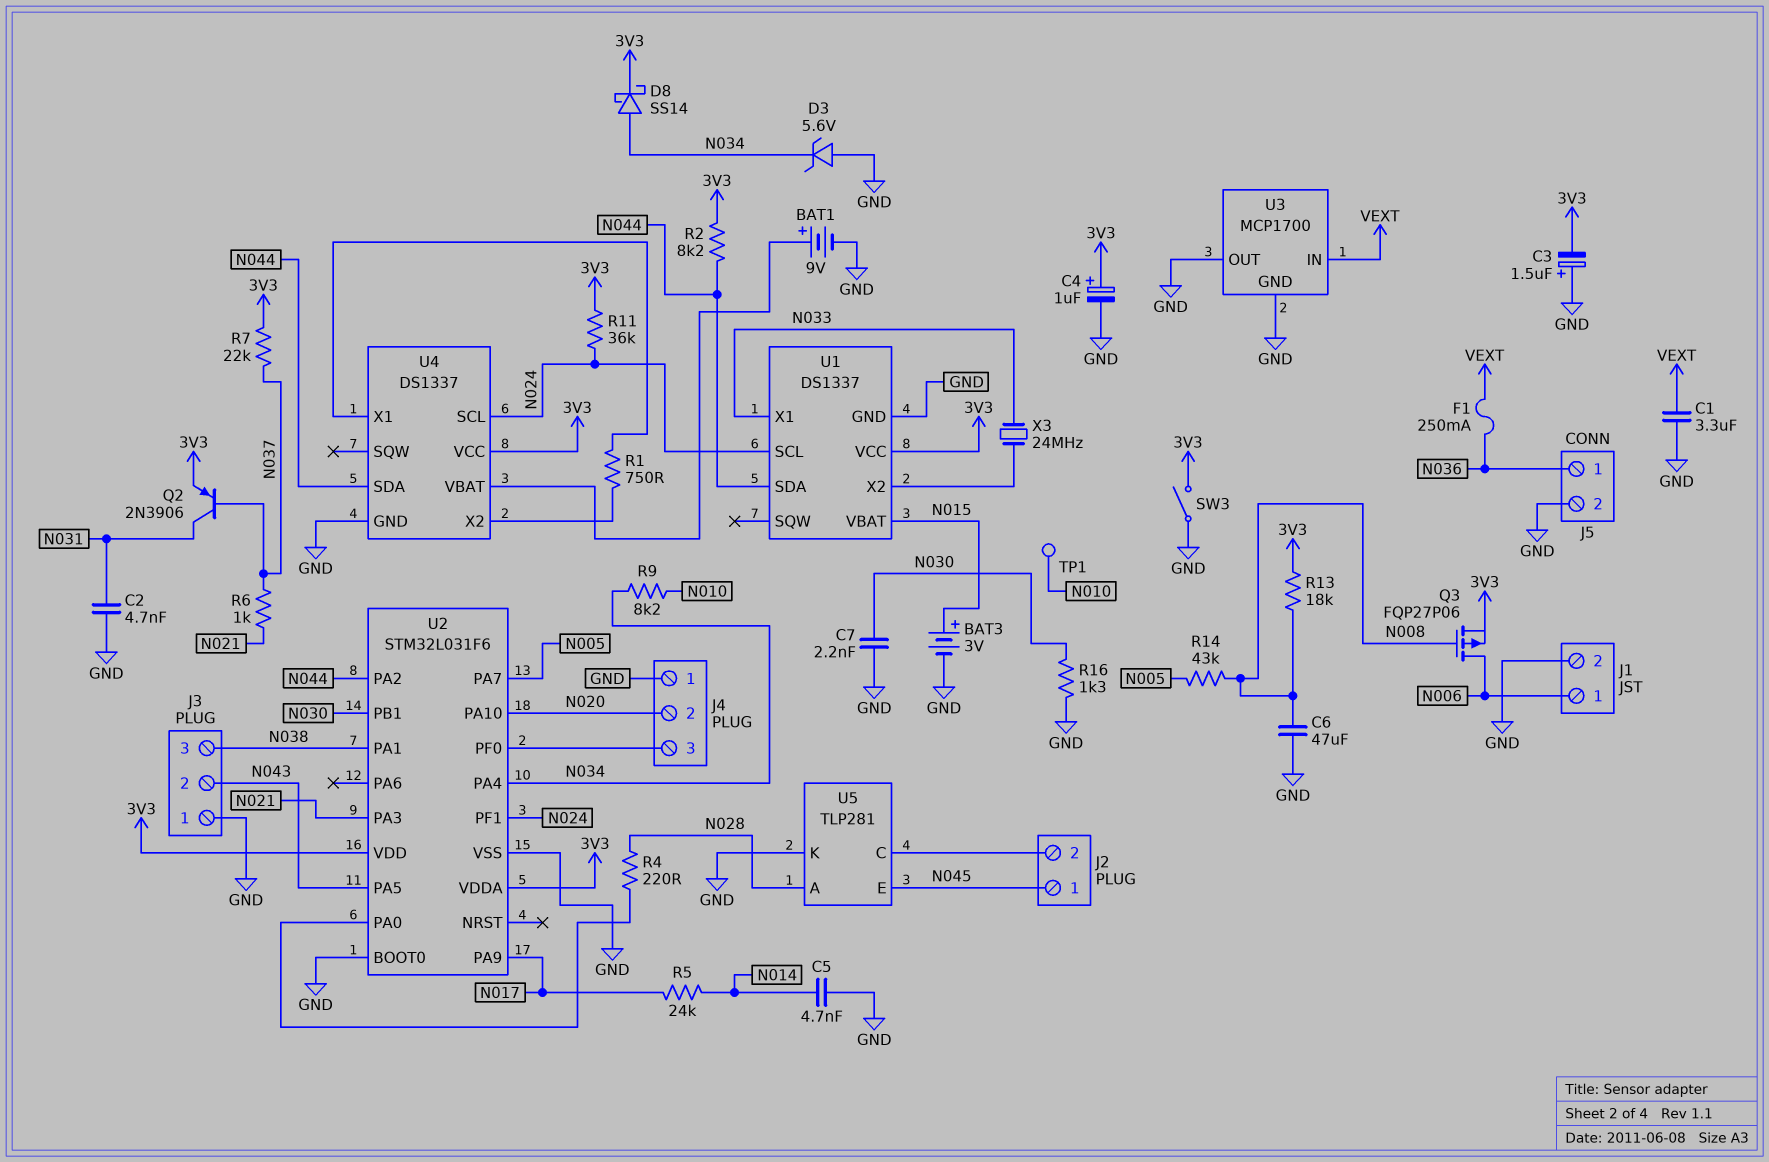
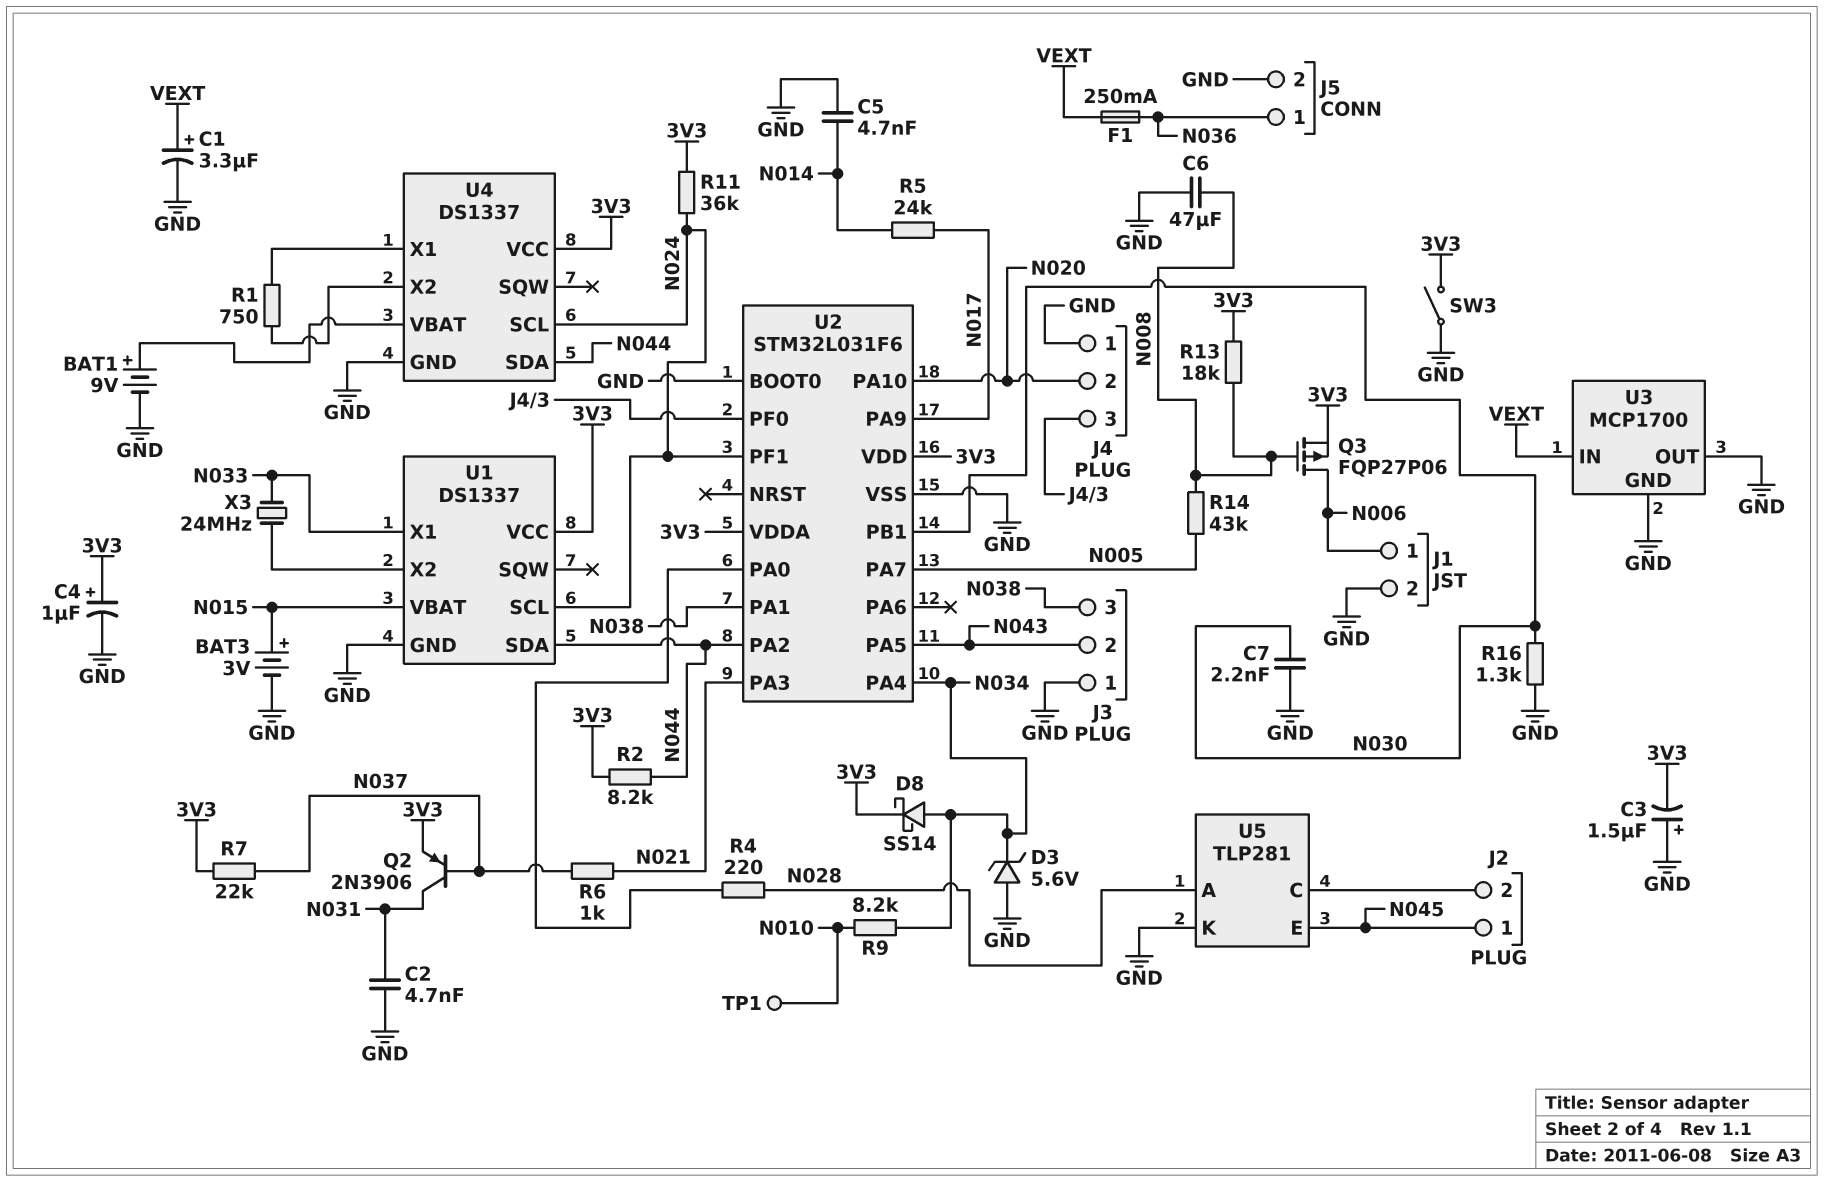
C1: 3.3uF (GND, VEXT) -> 3.3uF (plus VEXT, minus GND)

